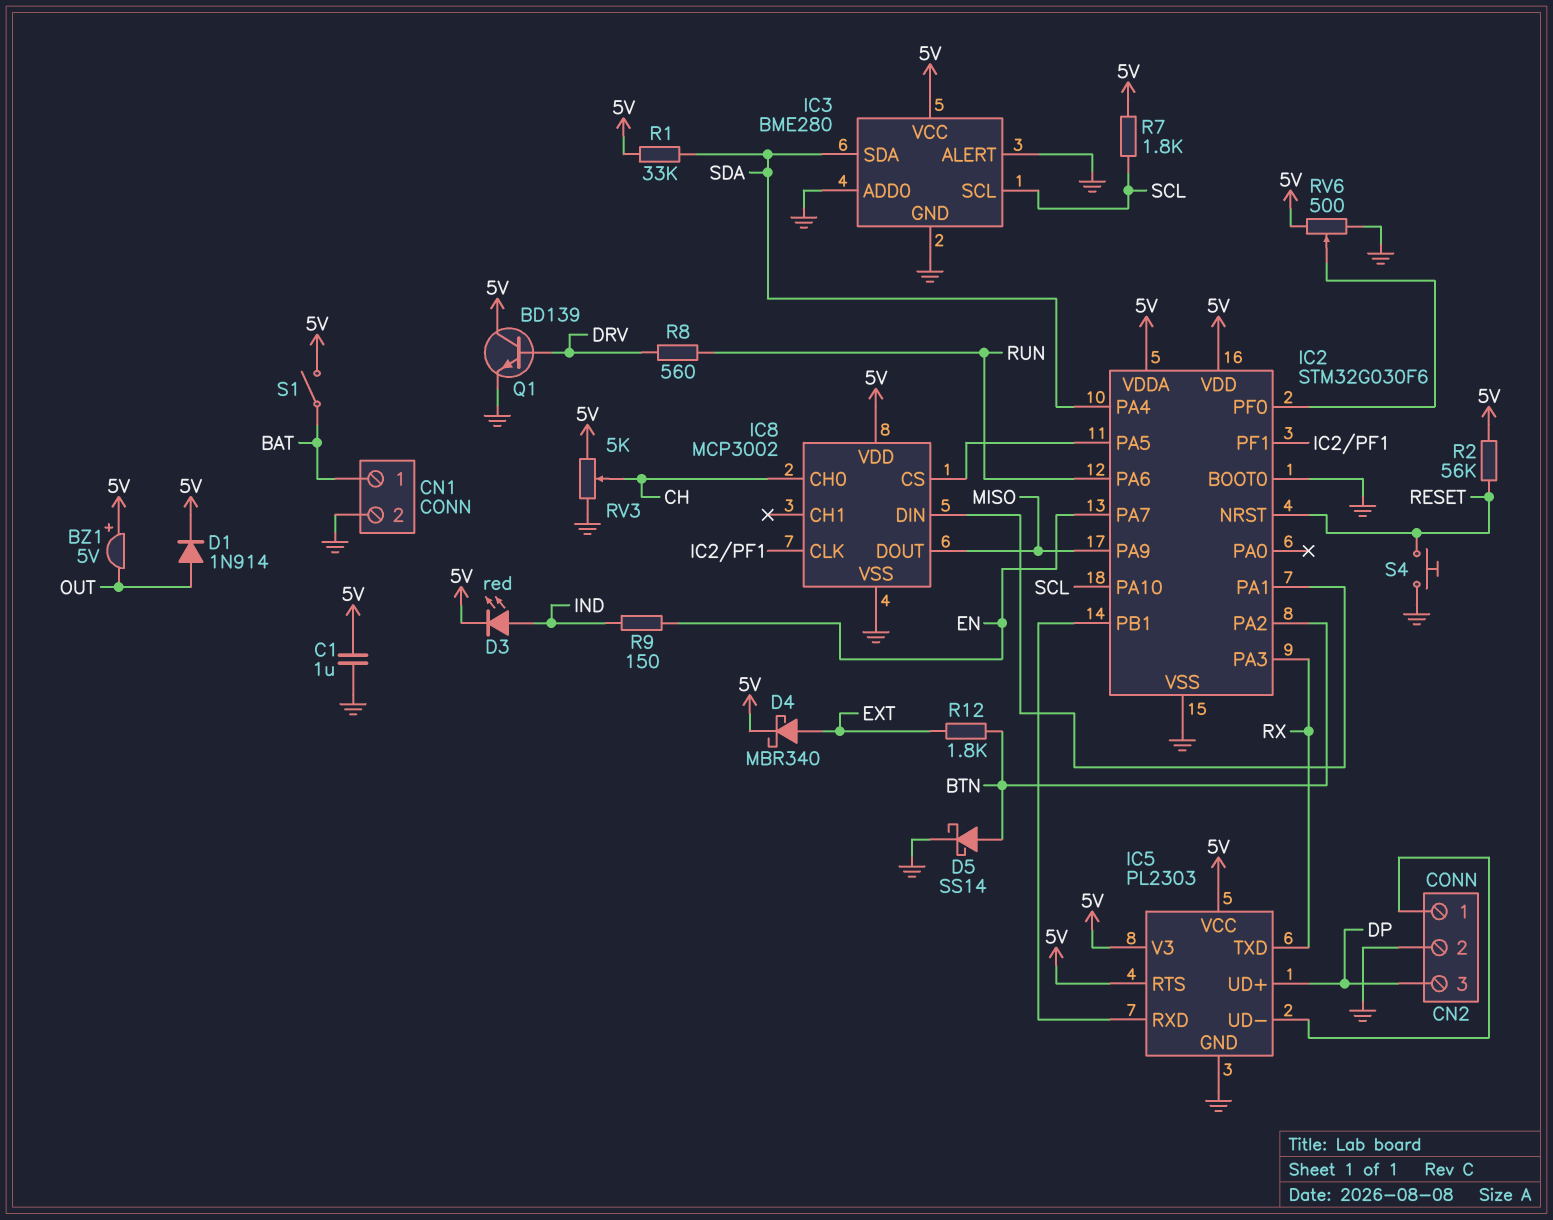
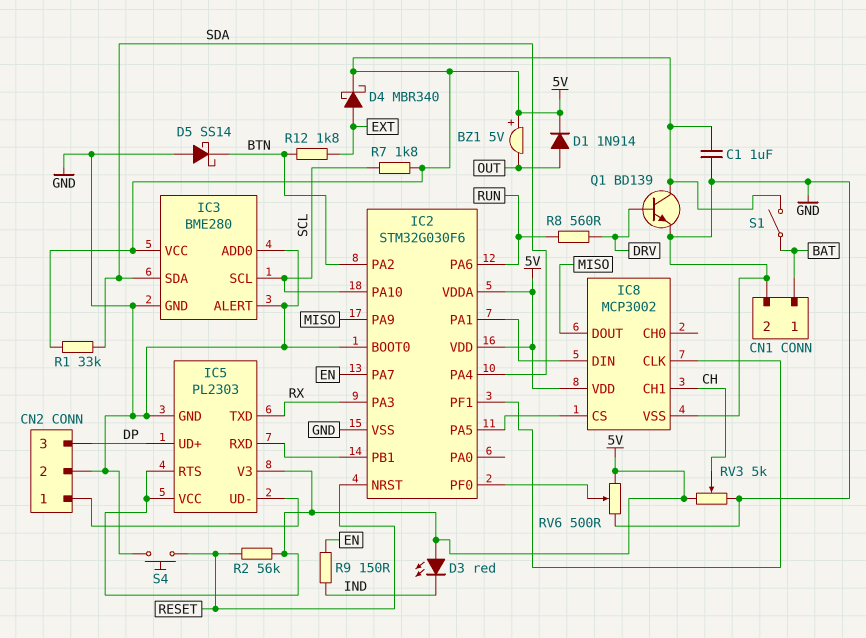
D3: LED red (A IND, K 5V) -> LED red (A 5V, K IND)
D5: schottky SS14 (A BTN, K GND) -> schottky SS14 (A GND, K BTN)
IC8 pin CH0: CH -> none
IC8 pin CH1: none -> CH

